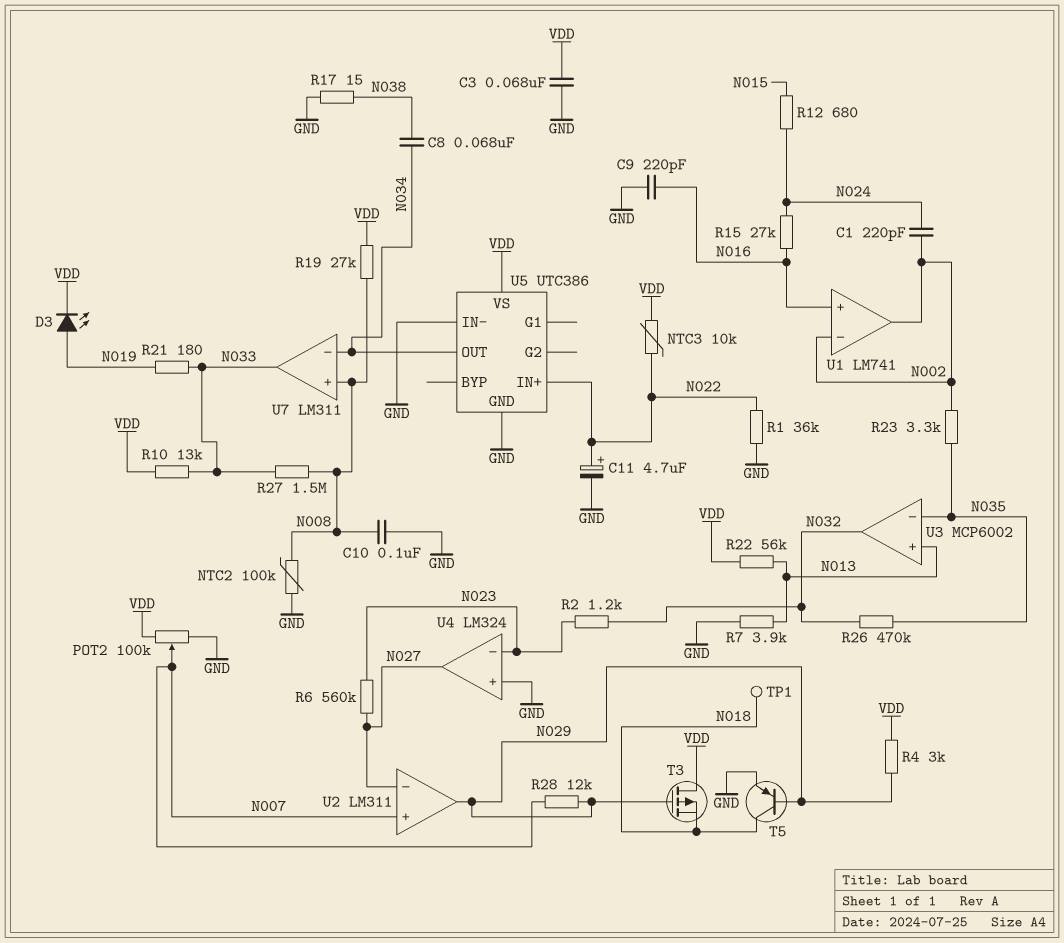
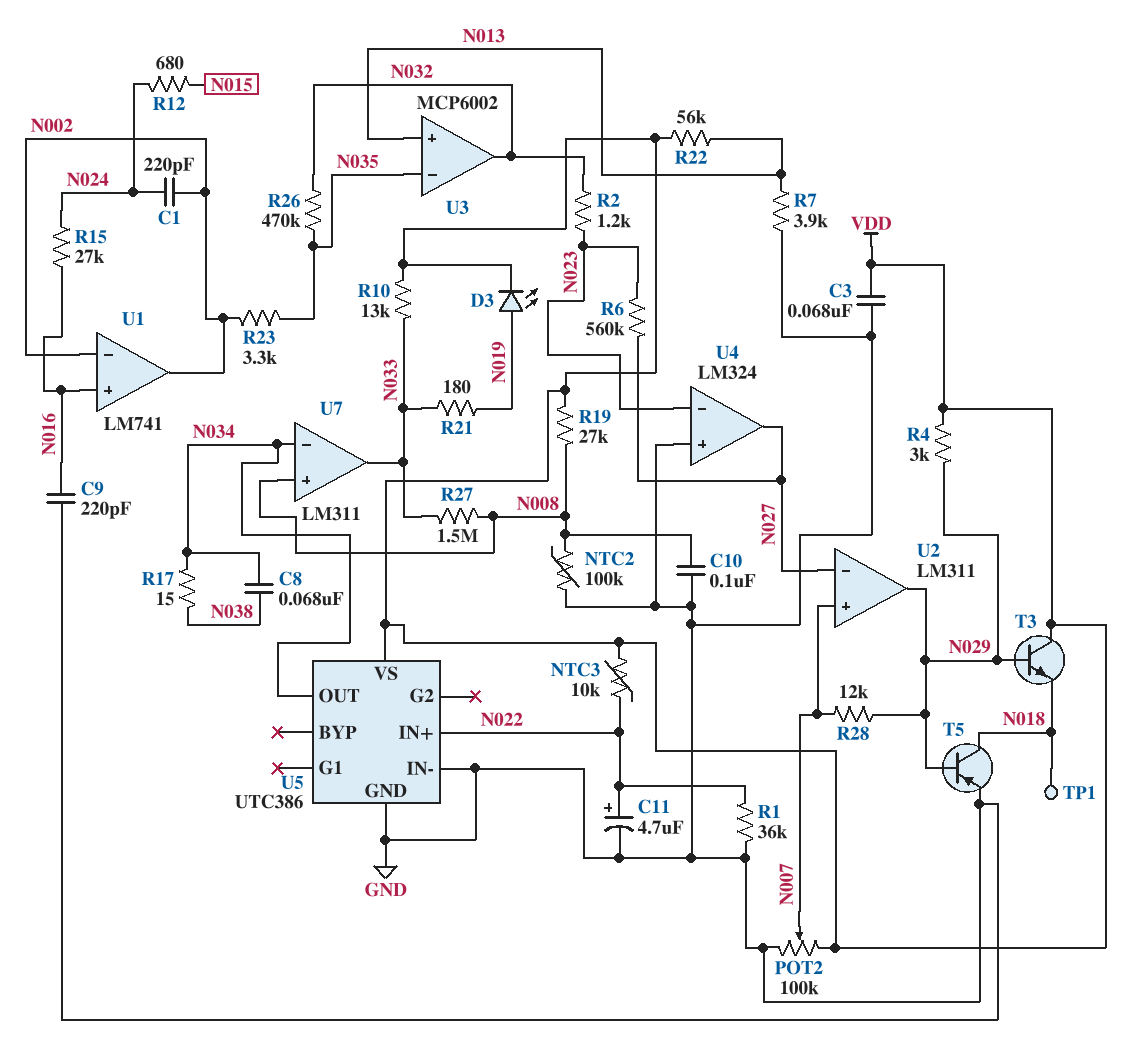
R17: 15 (GND, N038) -> 15 (N034, N038)
T3: PMOS (G N029, D VDD, S N018) -> NPN (B N029, C VDD, E N018)

